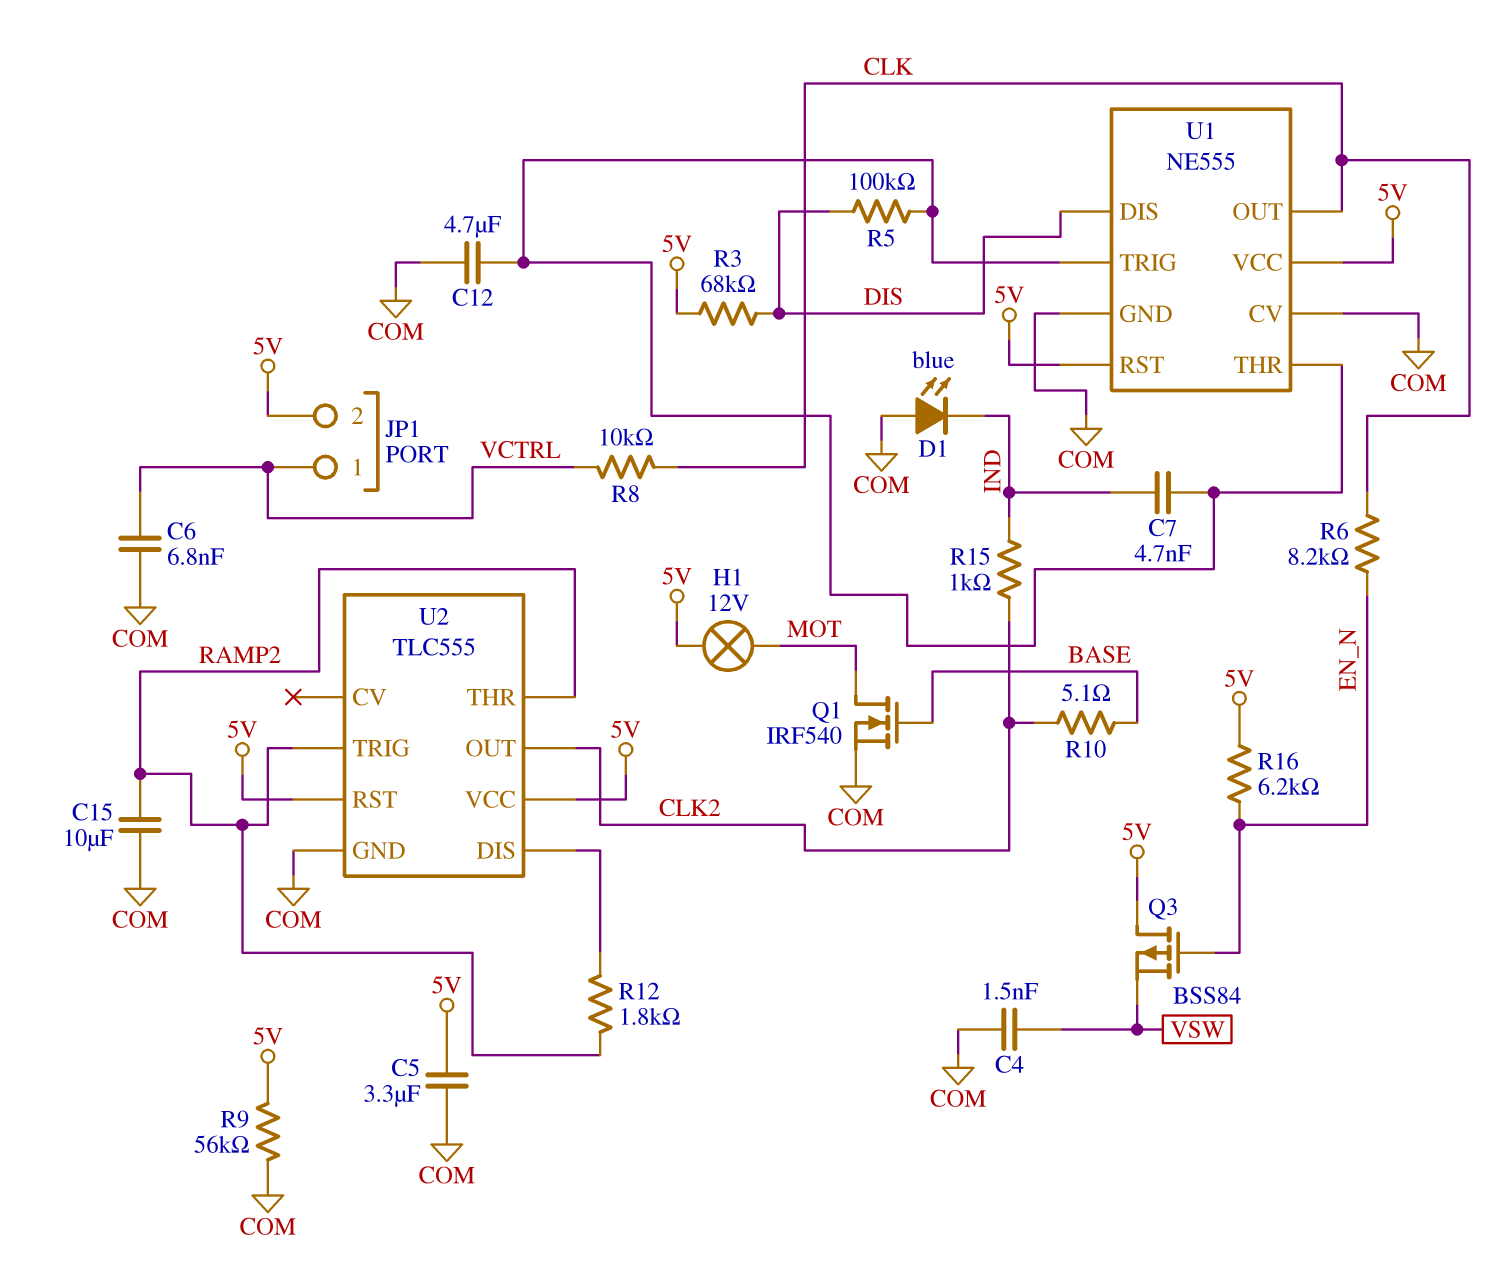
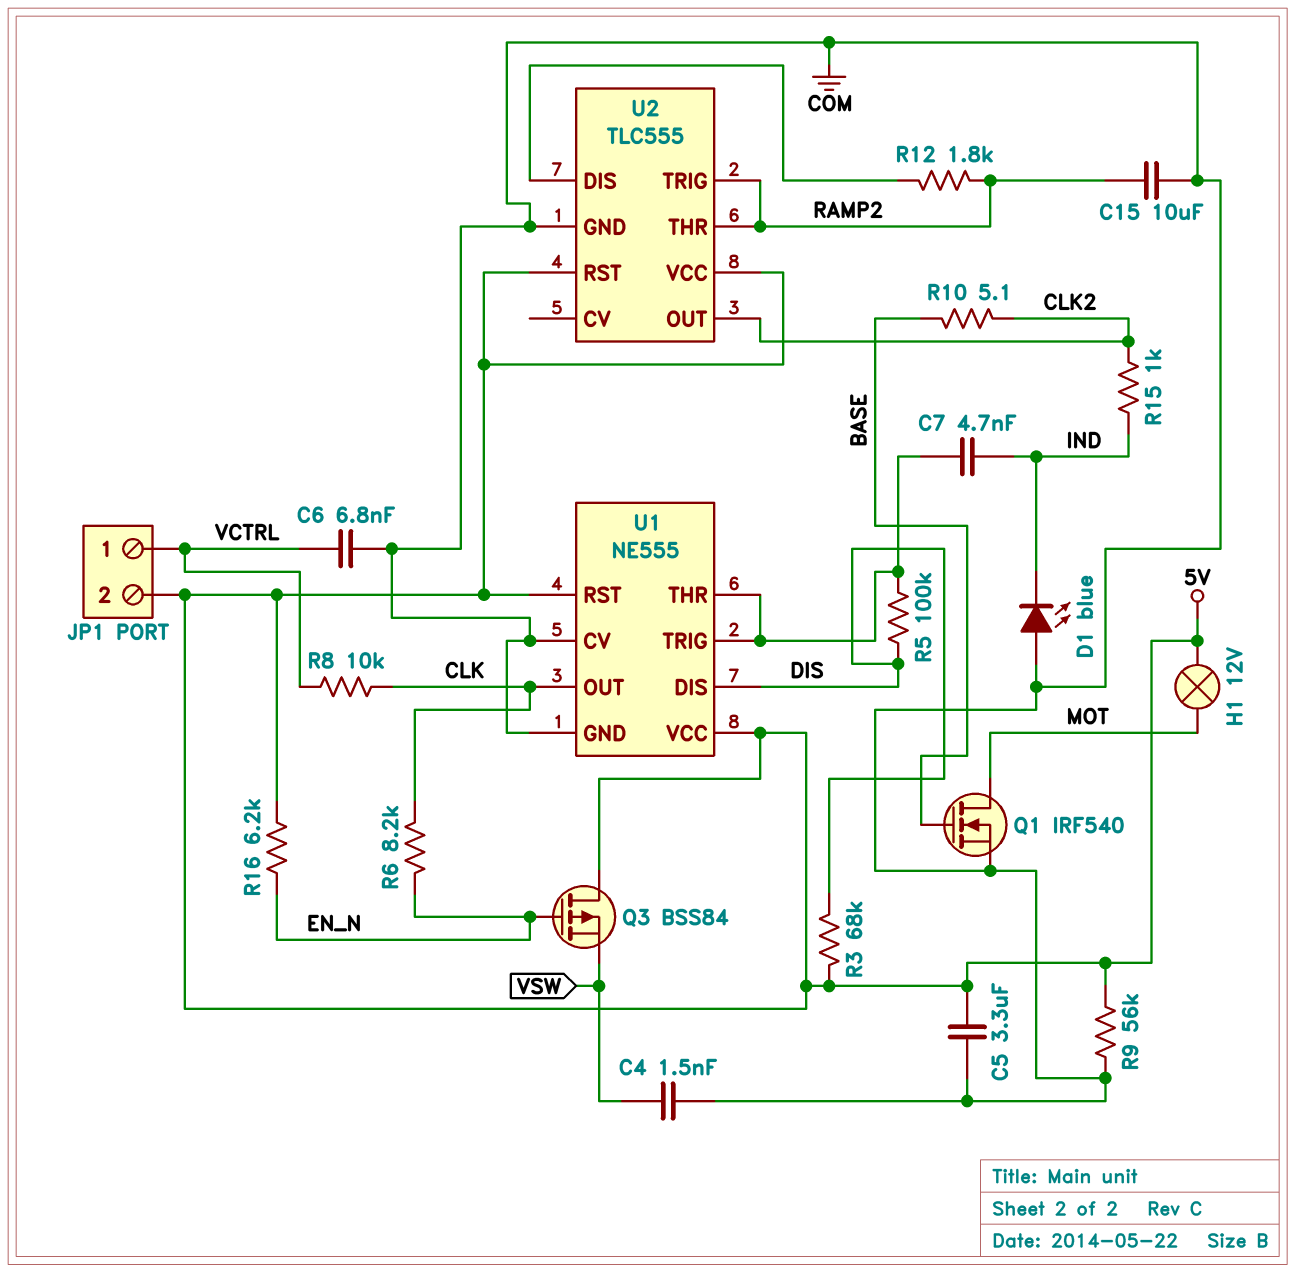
C12: 4.7uF (COM, U1/THR) -> none

